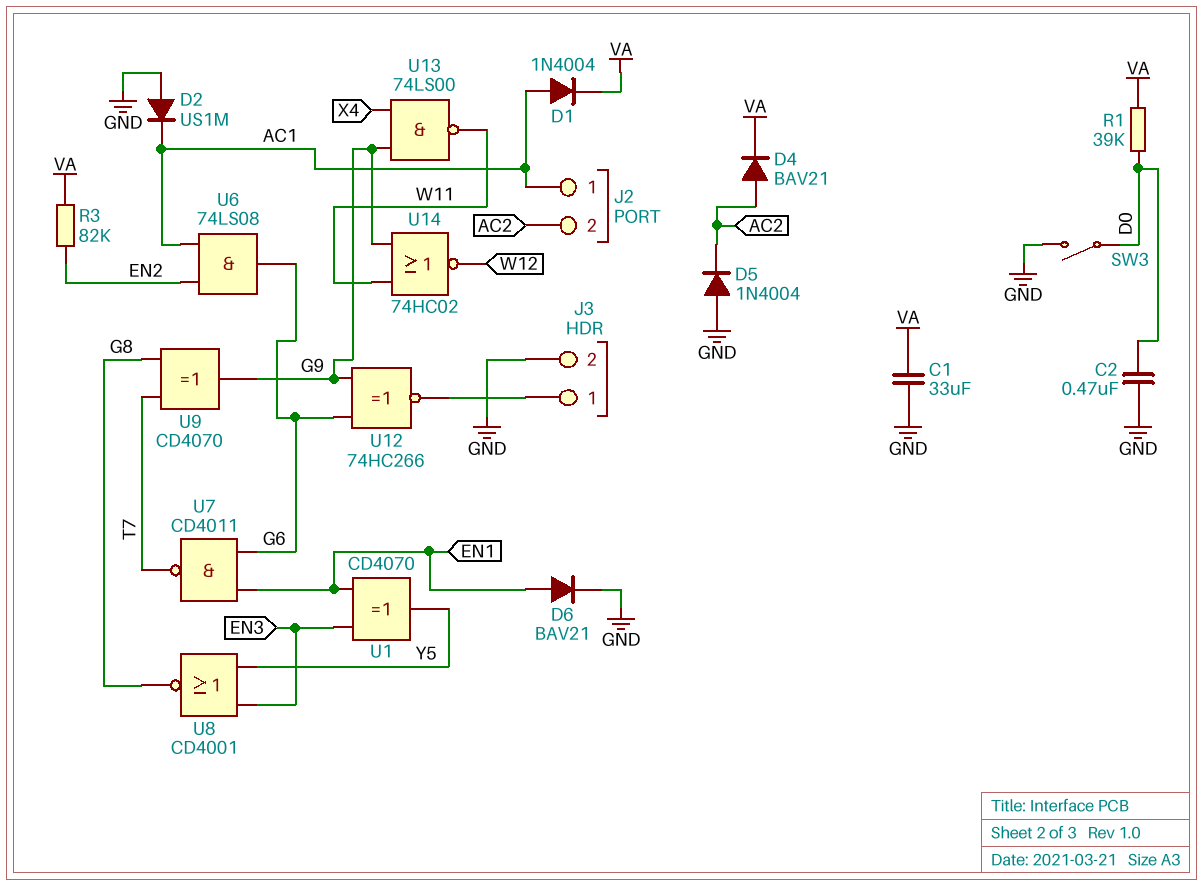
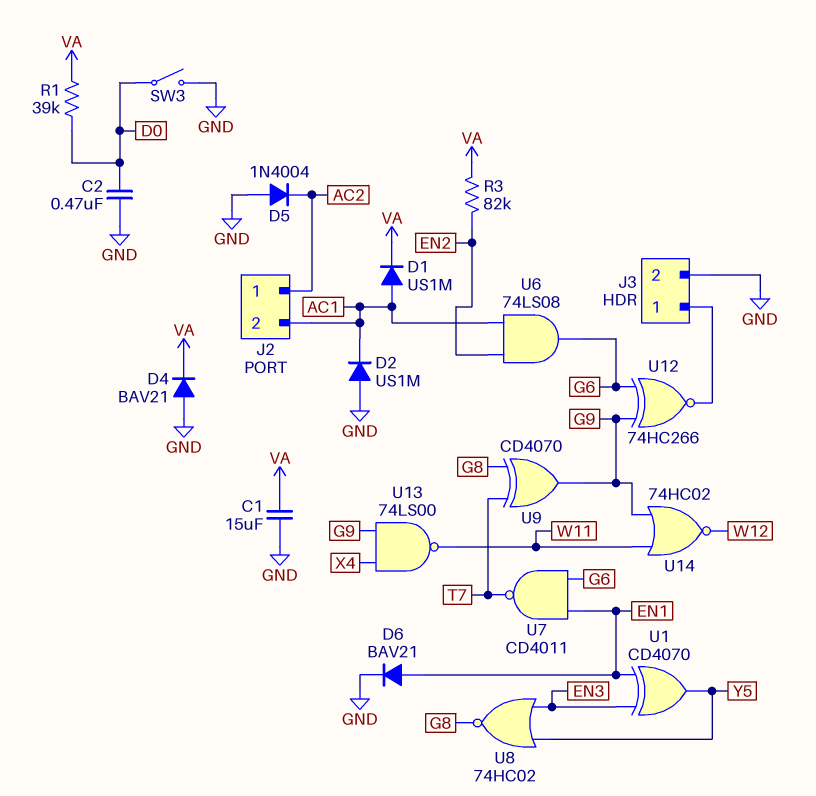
C1: 33uF (GND, VA) -> 15uF (GND, VA)
D1: diode 1N4004 (A AC1, K VA) -> diode US1M (A AC1, K VA)
D4: diode BAV21 (A AC2, K VA) -> diode BAV21 (A GND, K VA)
J2 pin 1: AC1 -> AC2
J2 pin 2: AC2 -> AC1
U8: NOR CD4001 (in EN3, in Y5, out G8) -> NOR 74HC02 (in EN3, in Y5, out G8)

